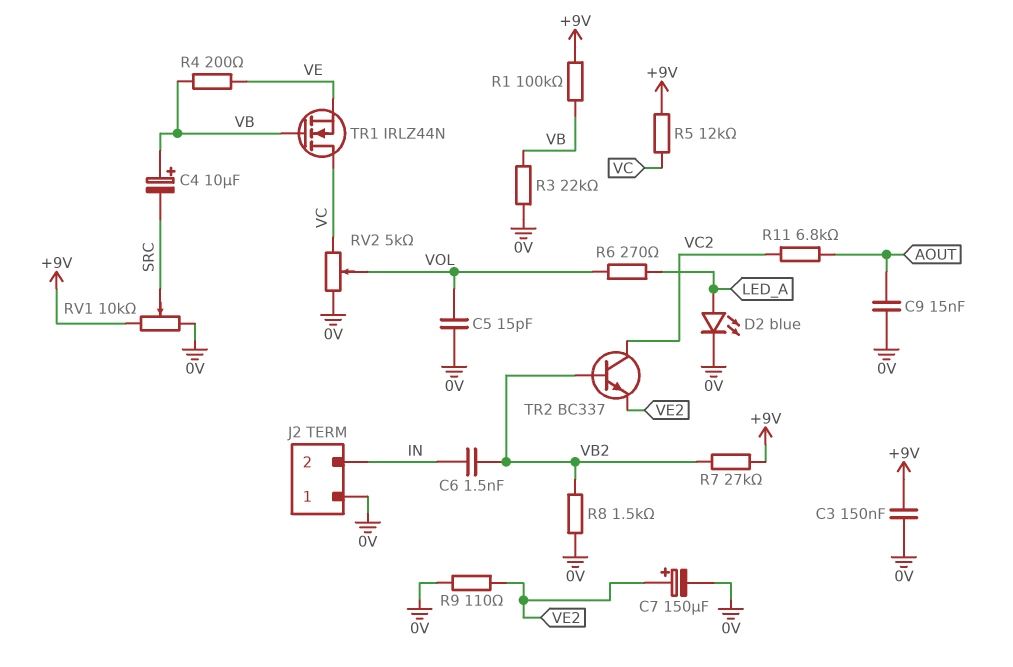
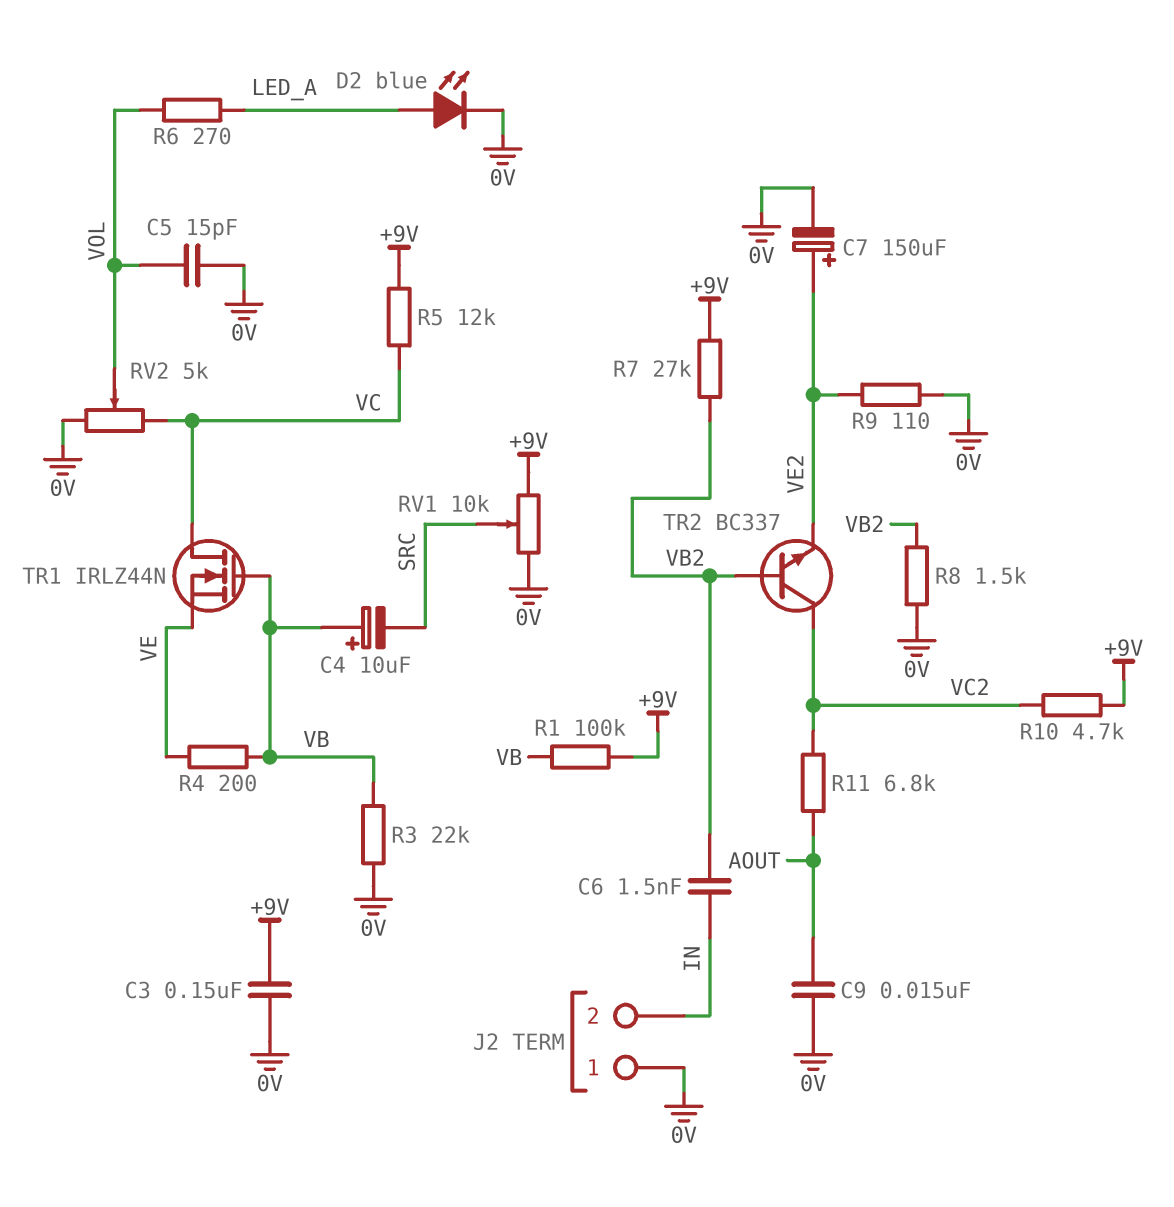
R10: none -> 4.7k (+9V, VC2)

